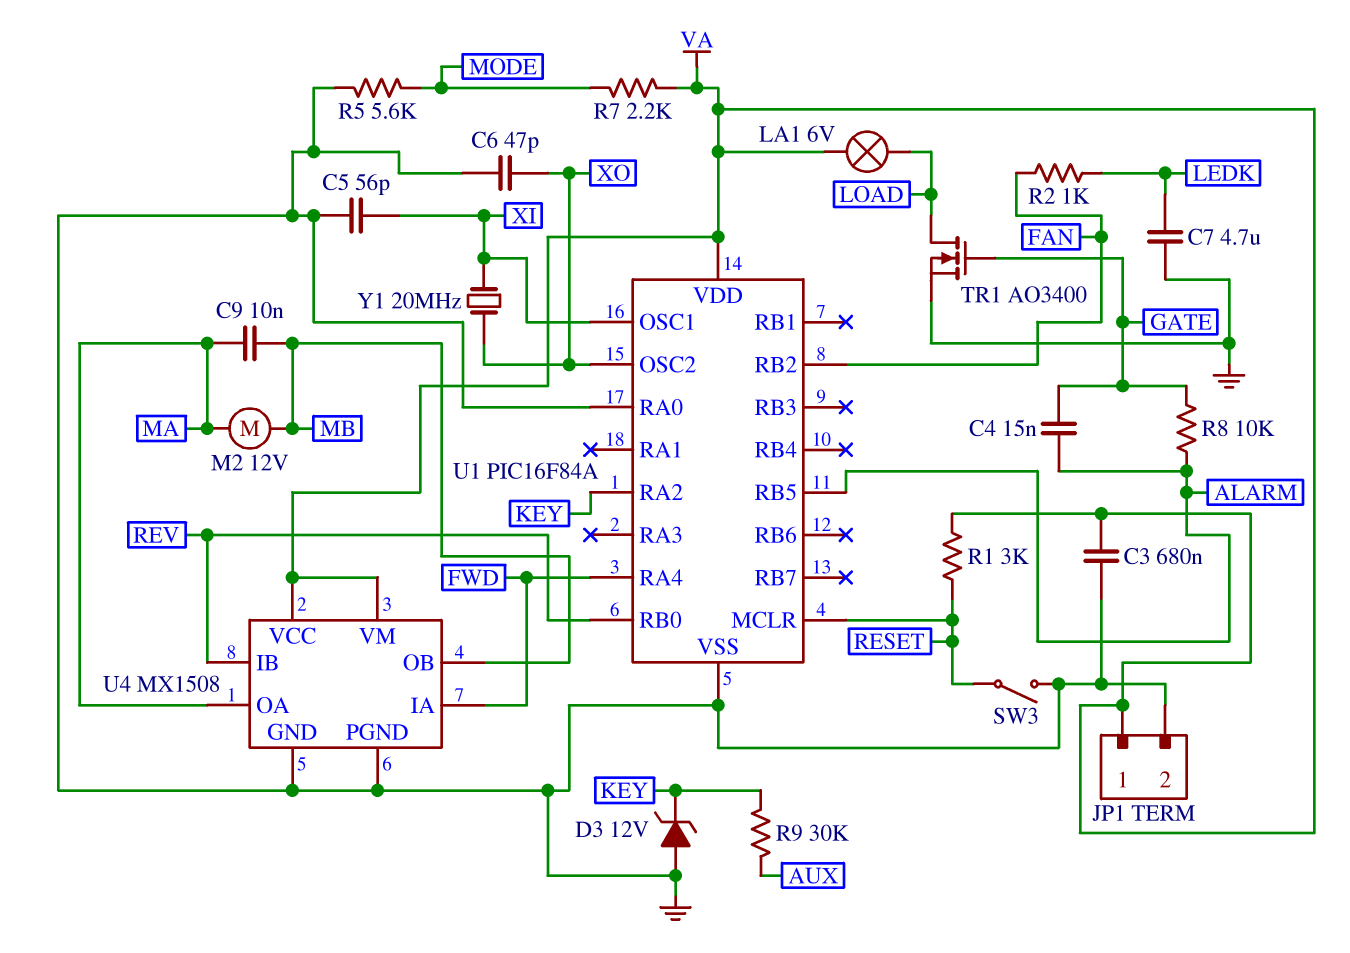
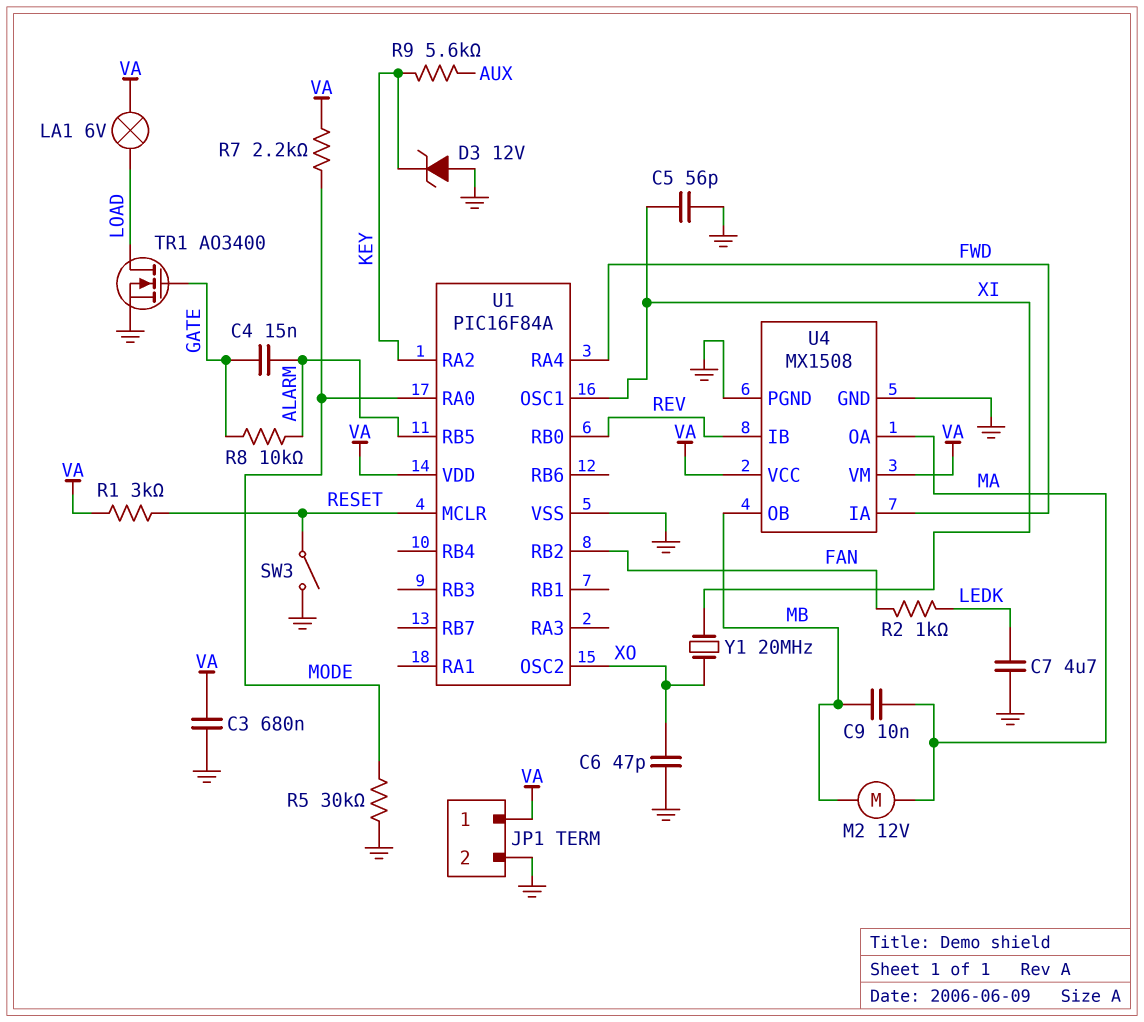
R5: 5.6k (GND, MODE) -> 30k (GND, MODE)
R9: 30k (AUX, KEY) -> 5.6k (AUX, KEY)
U1 pin RA0: GND -> MODE

